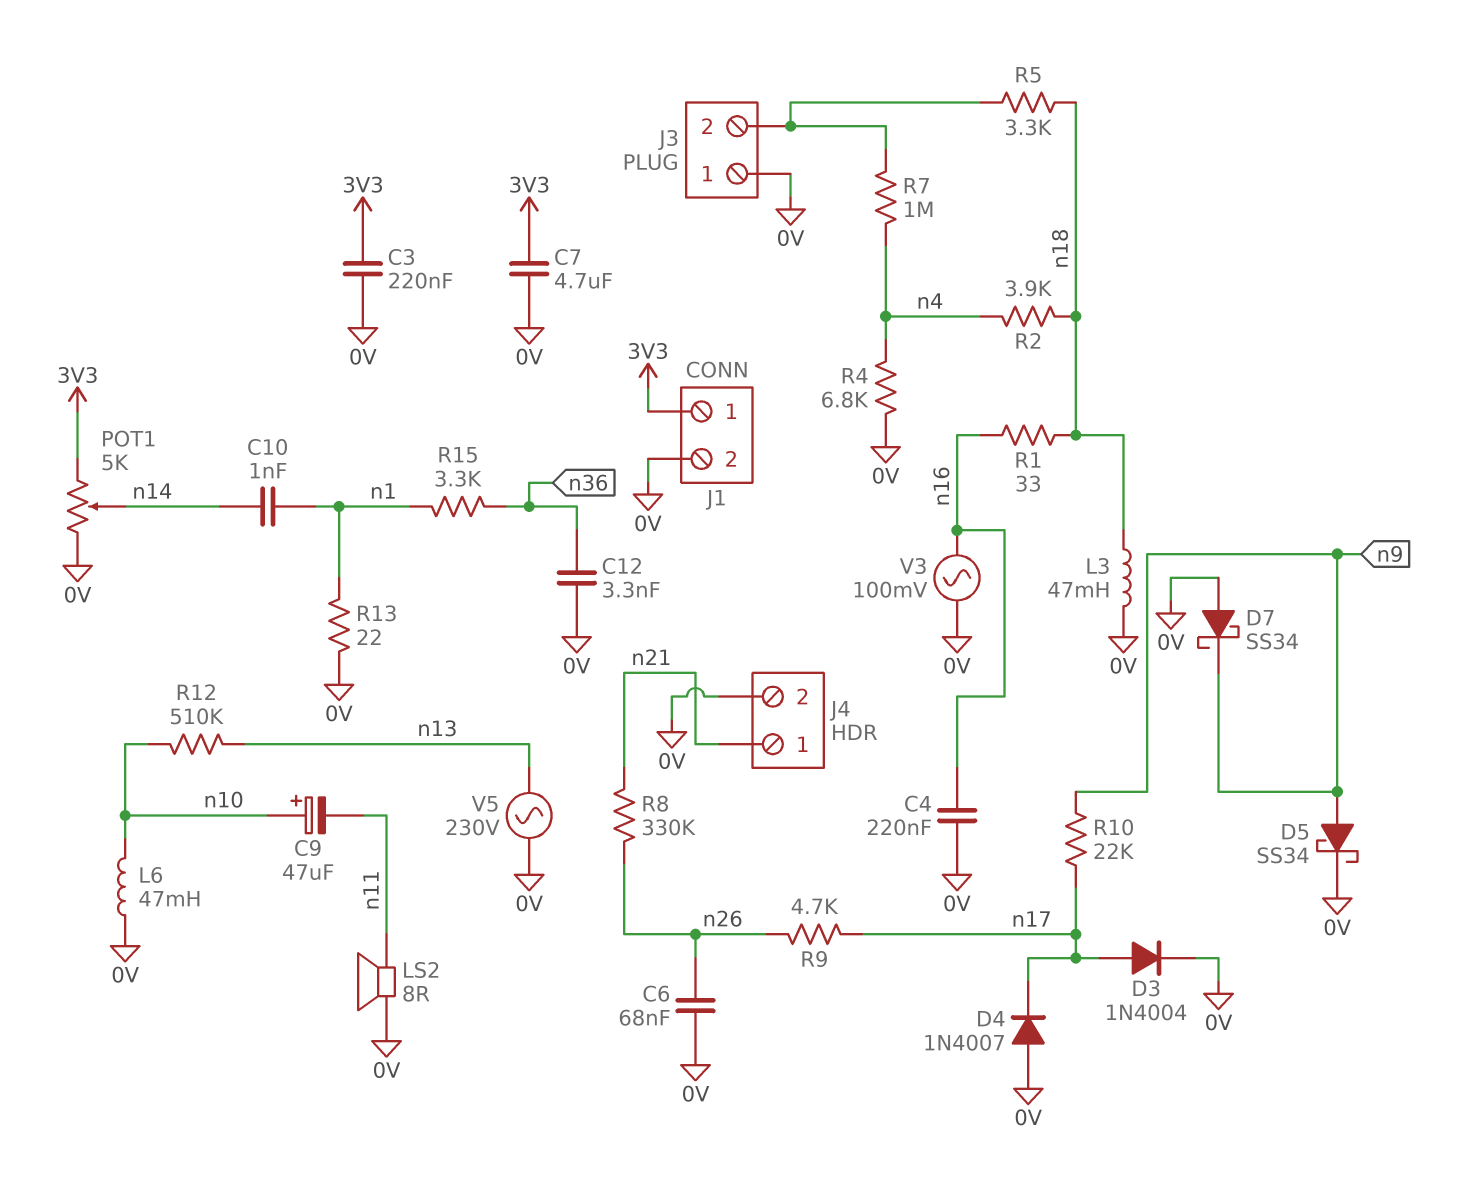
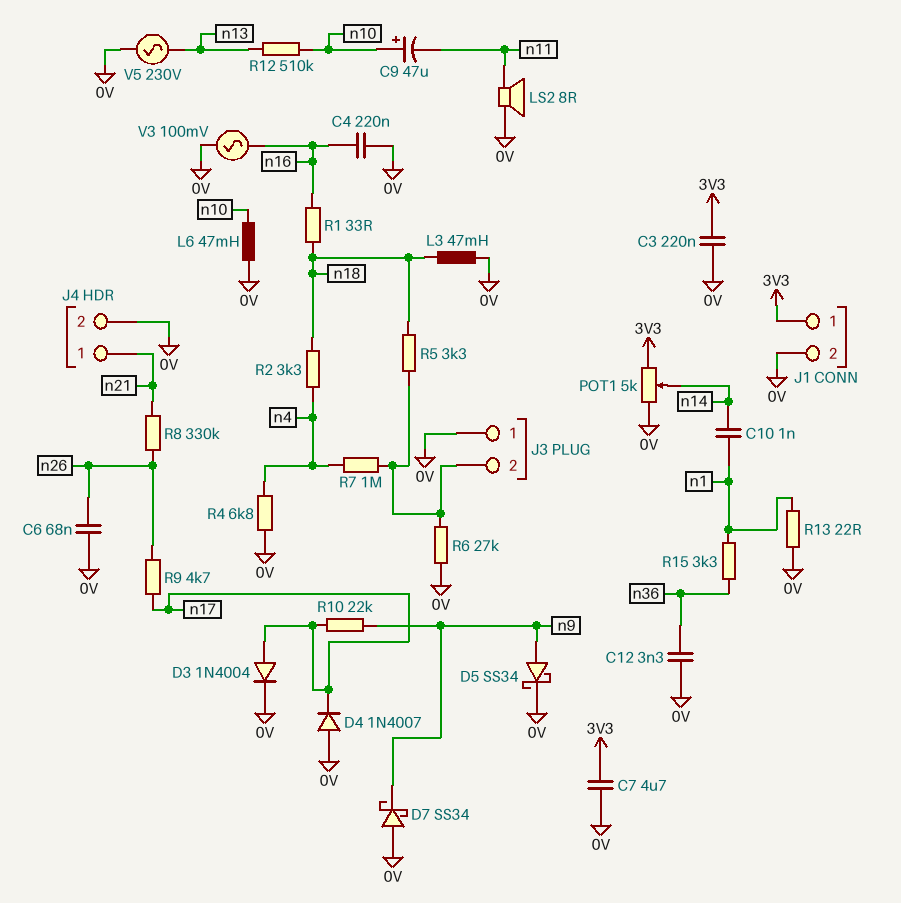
R2: 3.9k (n4, n18) -> 3.3k (n4, n18)
R6: none -> 27k (0V, J3/2)

